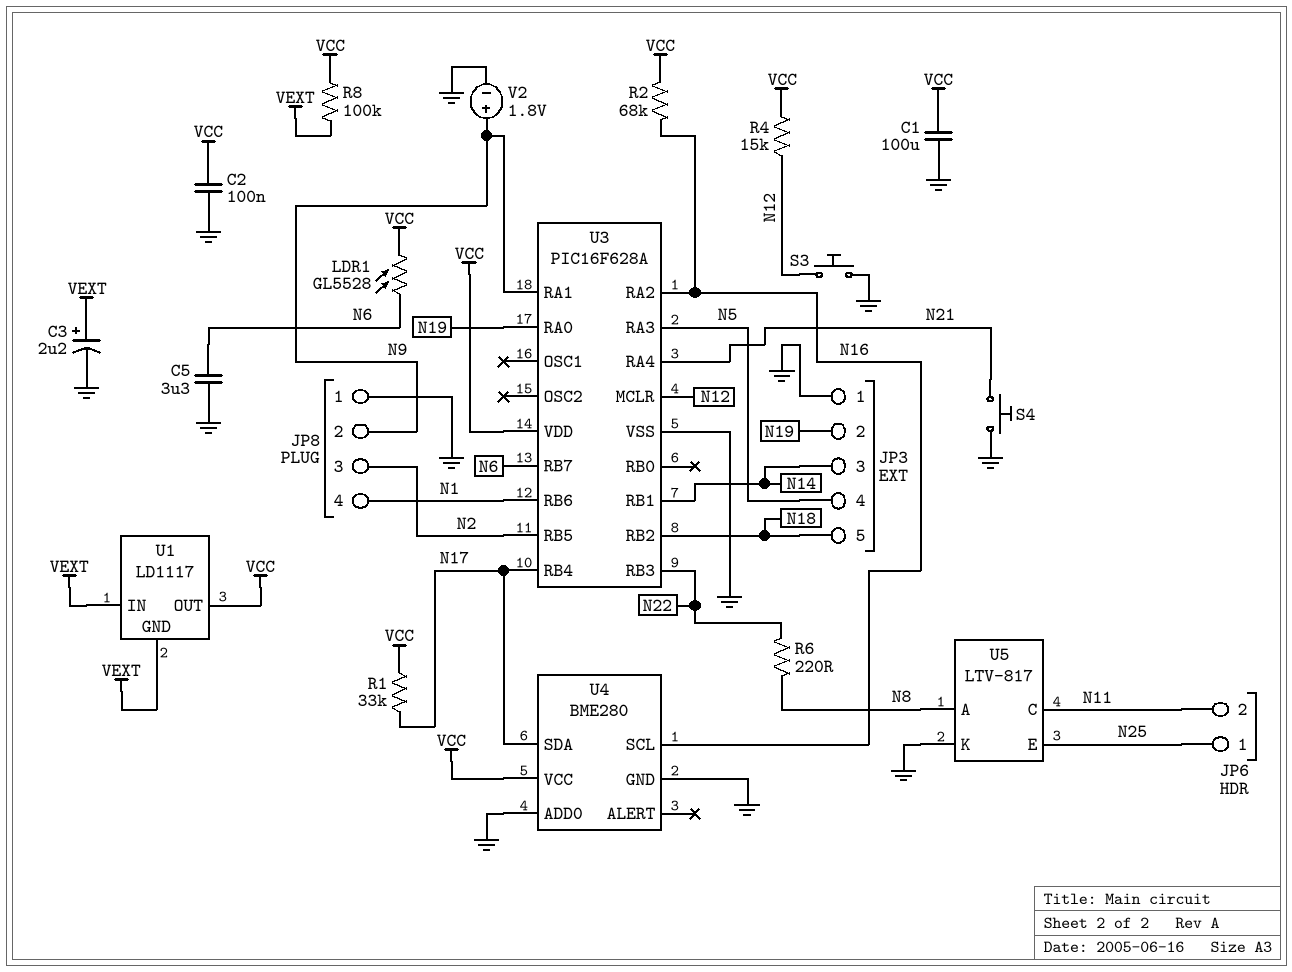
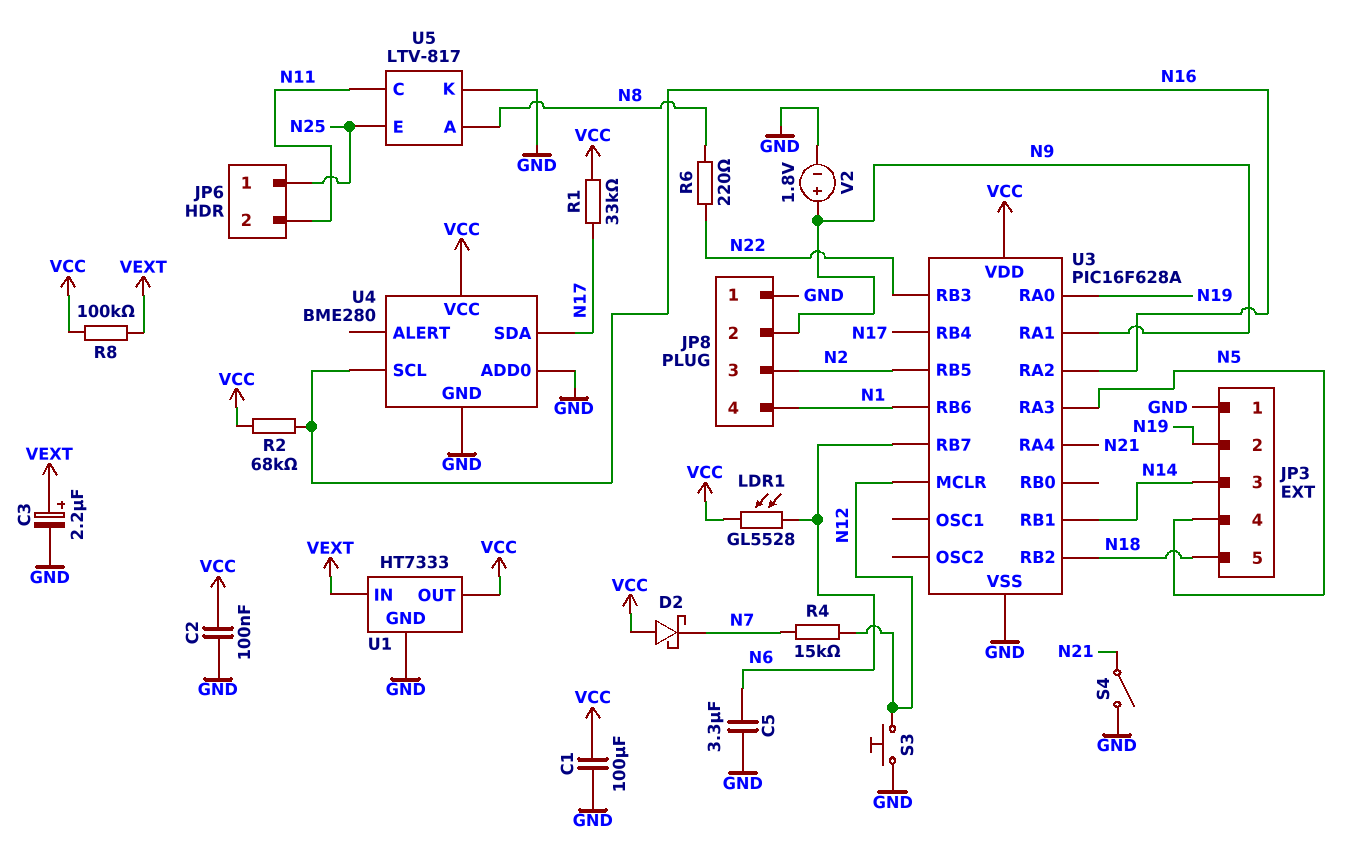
D2: none -> schottky (A VCC, K N7)
R4: 15k (N12, VCC) -> 15k (N7, N12)
S4: button (GND, N21) -> switch (GND, N21)
U1: LD1117 -> HT7333
U1 pin GND: VEXT -> GND

